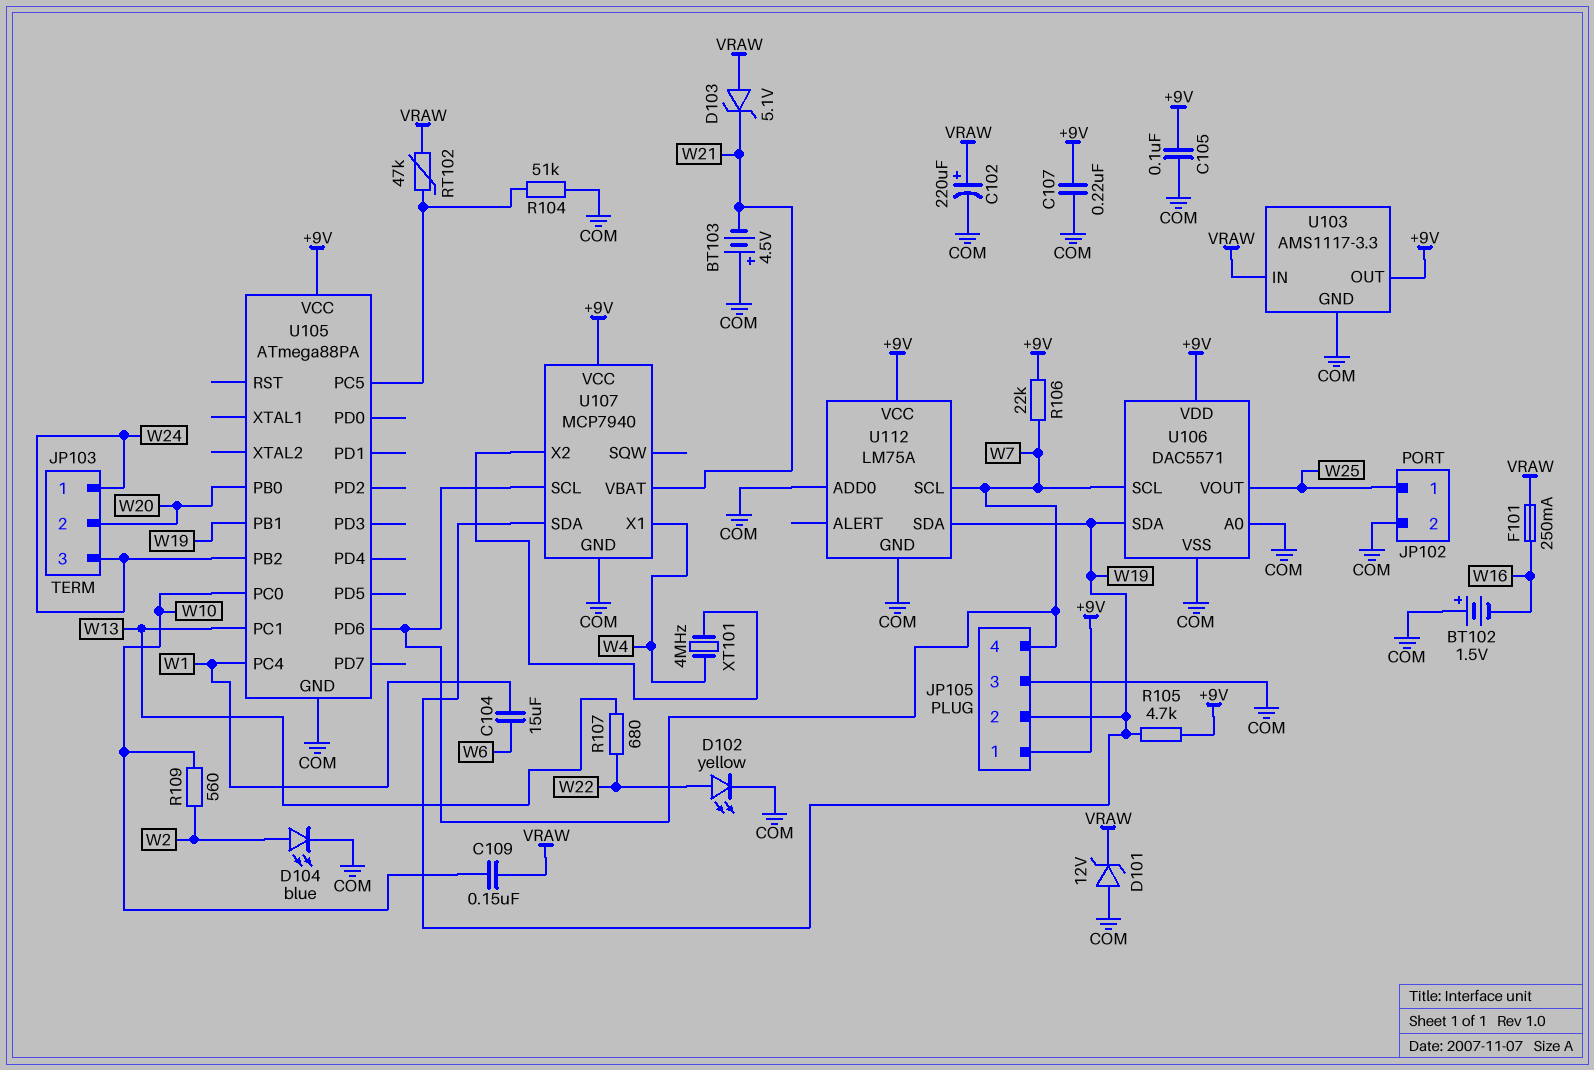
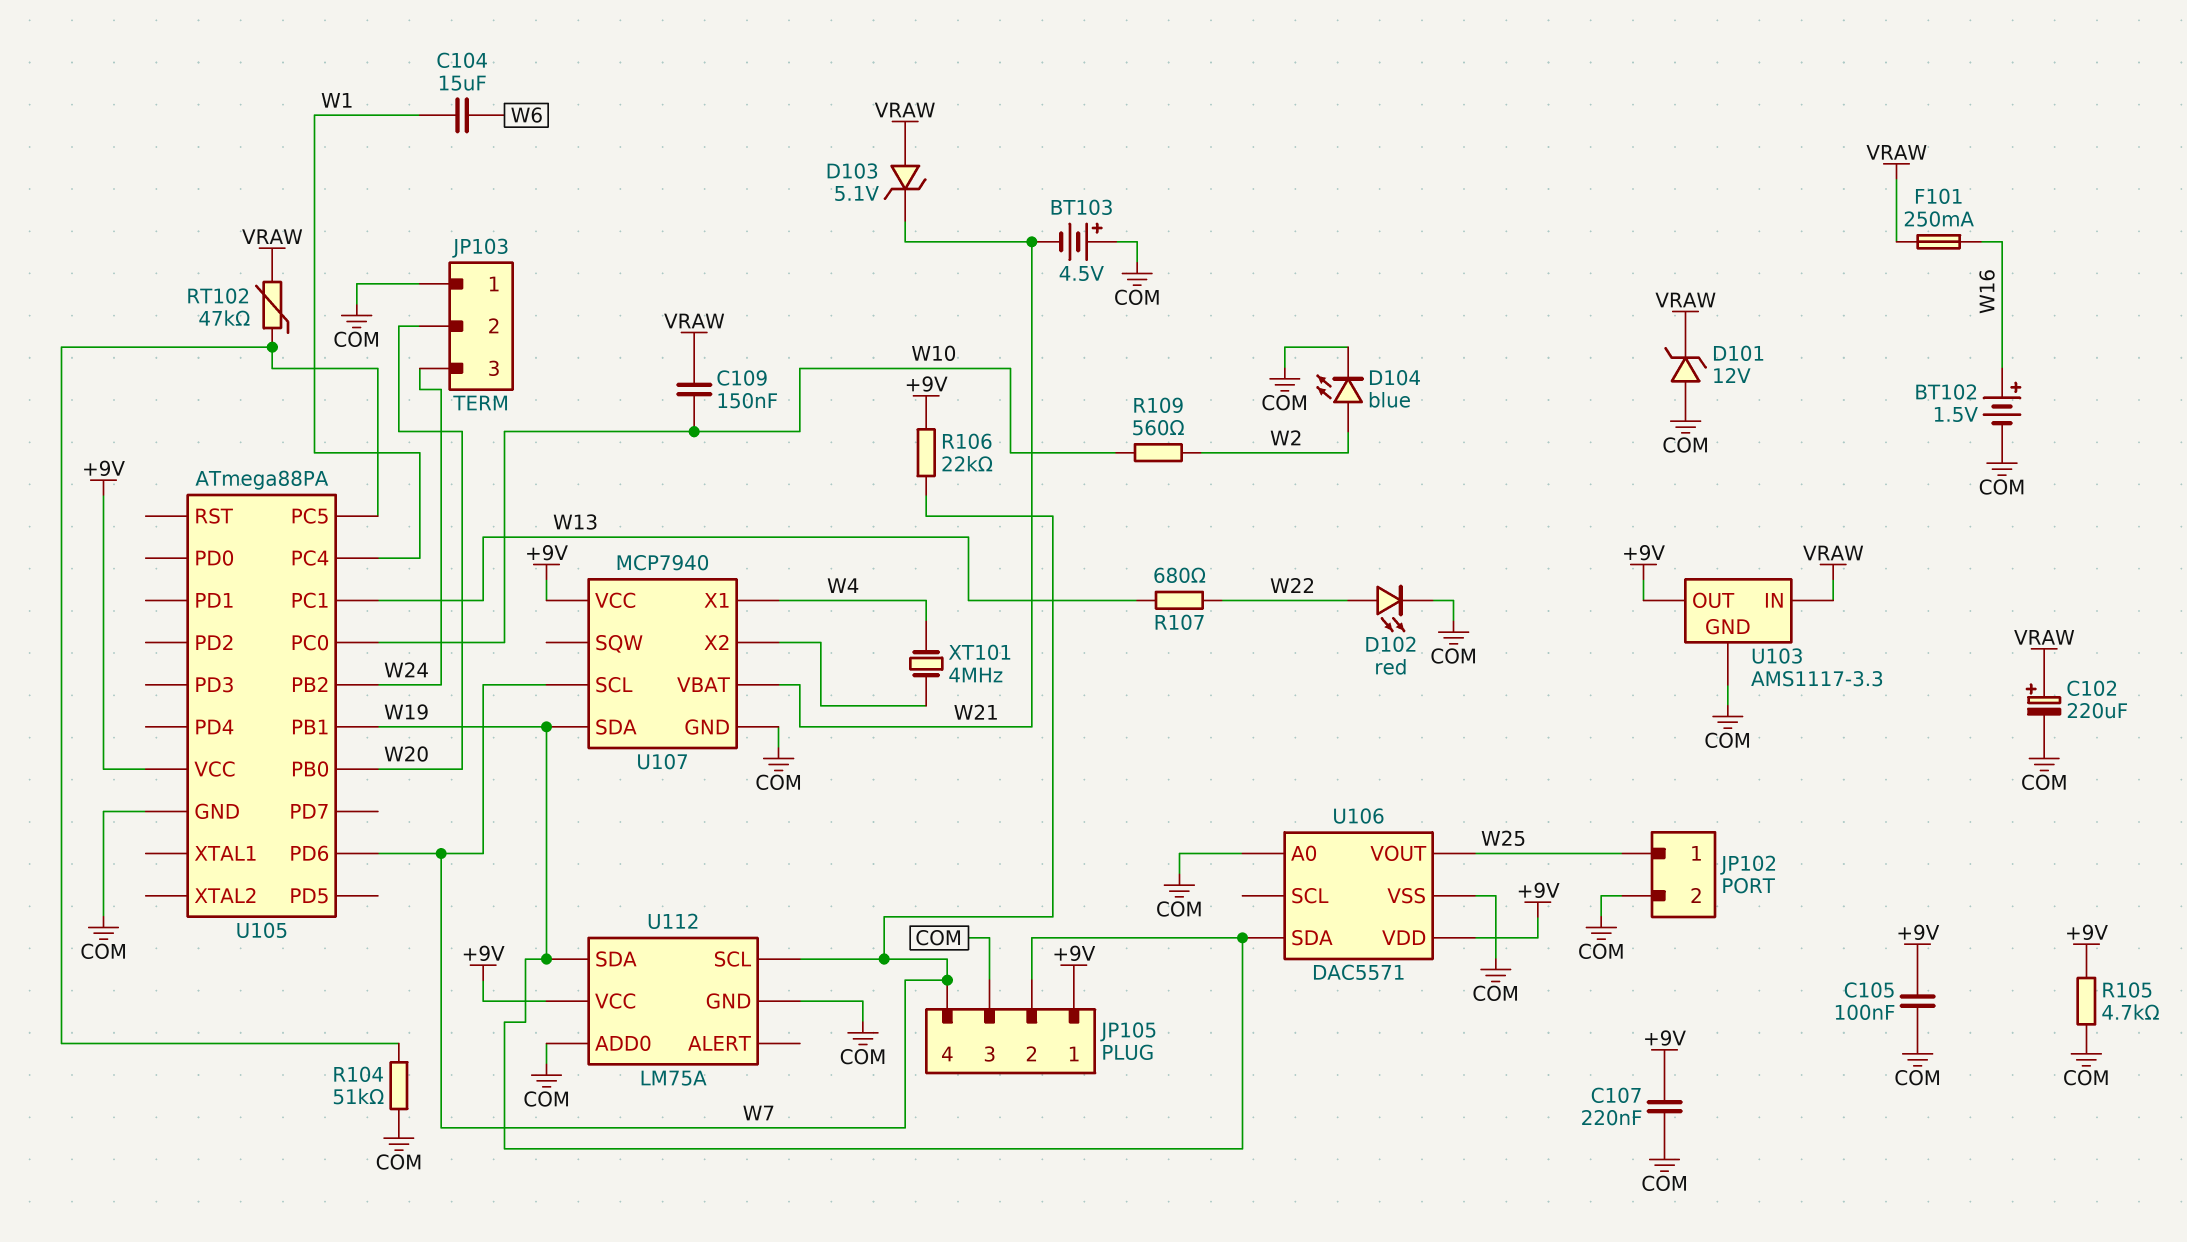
BT102: 1.5V (plus COM, minus W16) -> 1.5V (plus W16, minus COM)
D102: LED yellow (A W22, K COM) -> LED red (A W22, K COM)
JP103 pin 1: W24 -> COM
R105: 4.7k (+9V, W19) -> 4.7k (+9V, COM)
U106 pin SCL: W7 -> none

